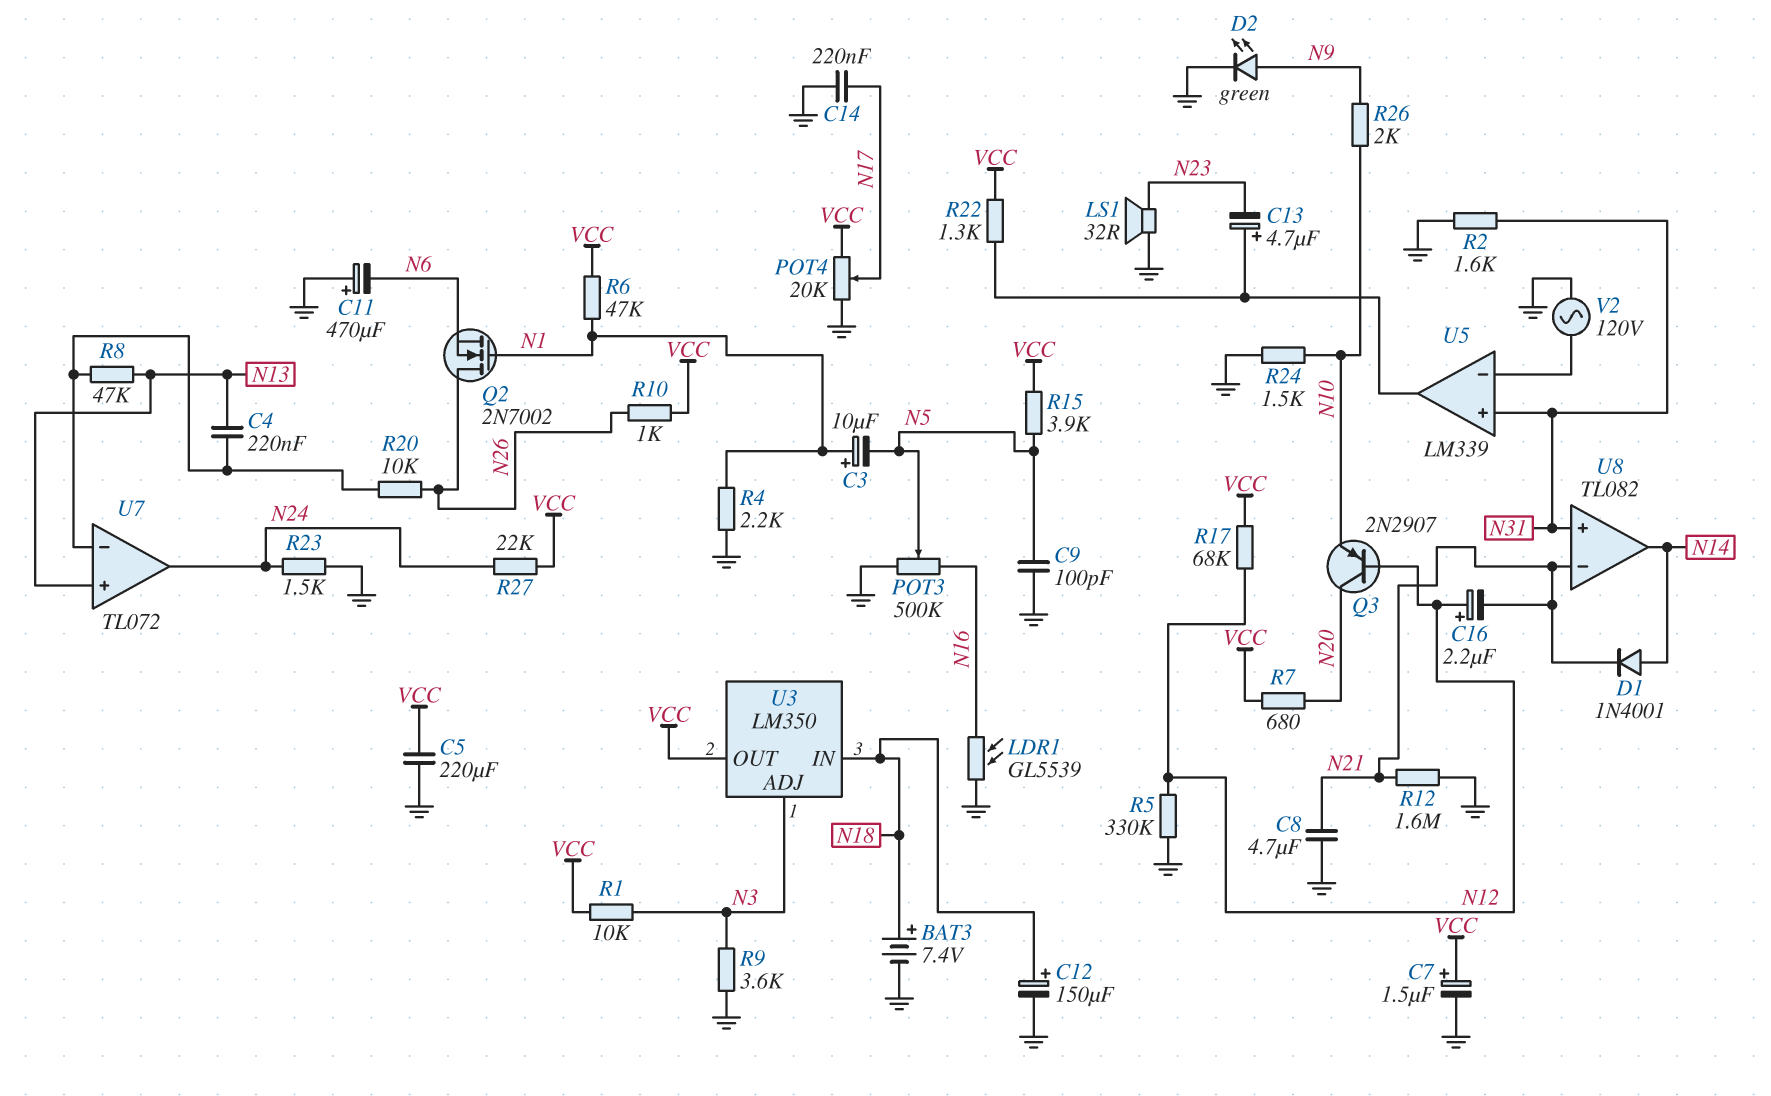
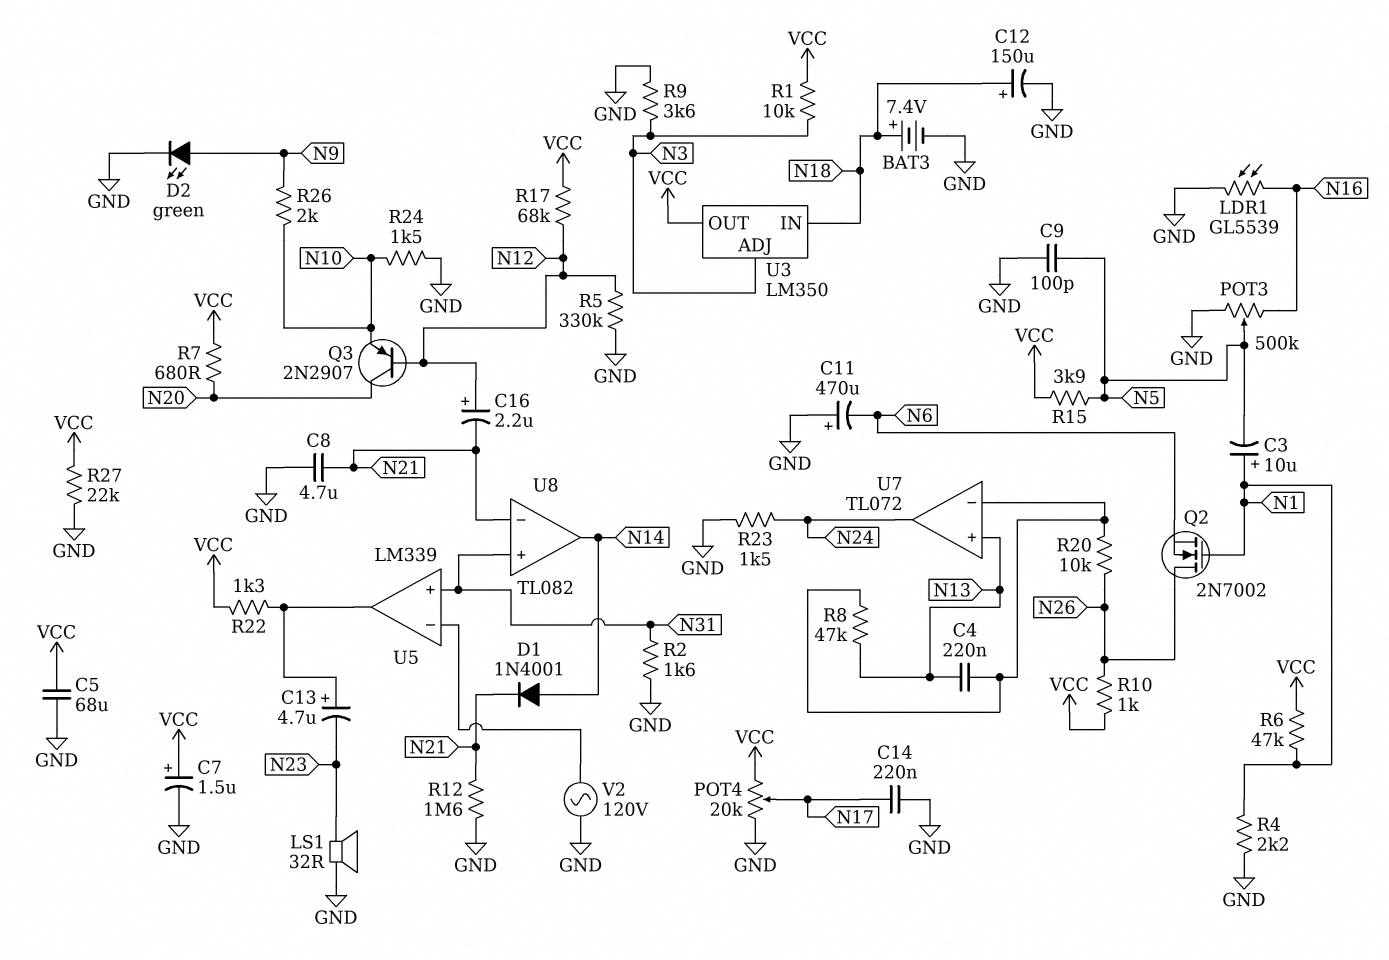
C5: 220uF (GND, VCC) -> 68uF (GND, VCC)
R27: 22k (N24, VCC) -> 22k (GND, VCC)

